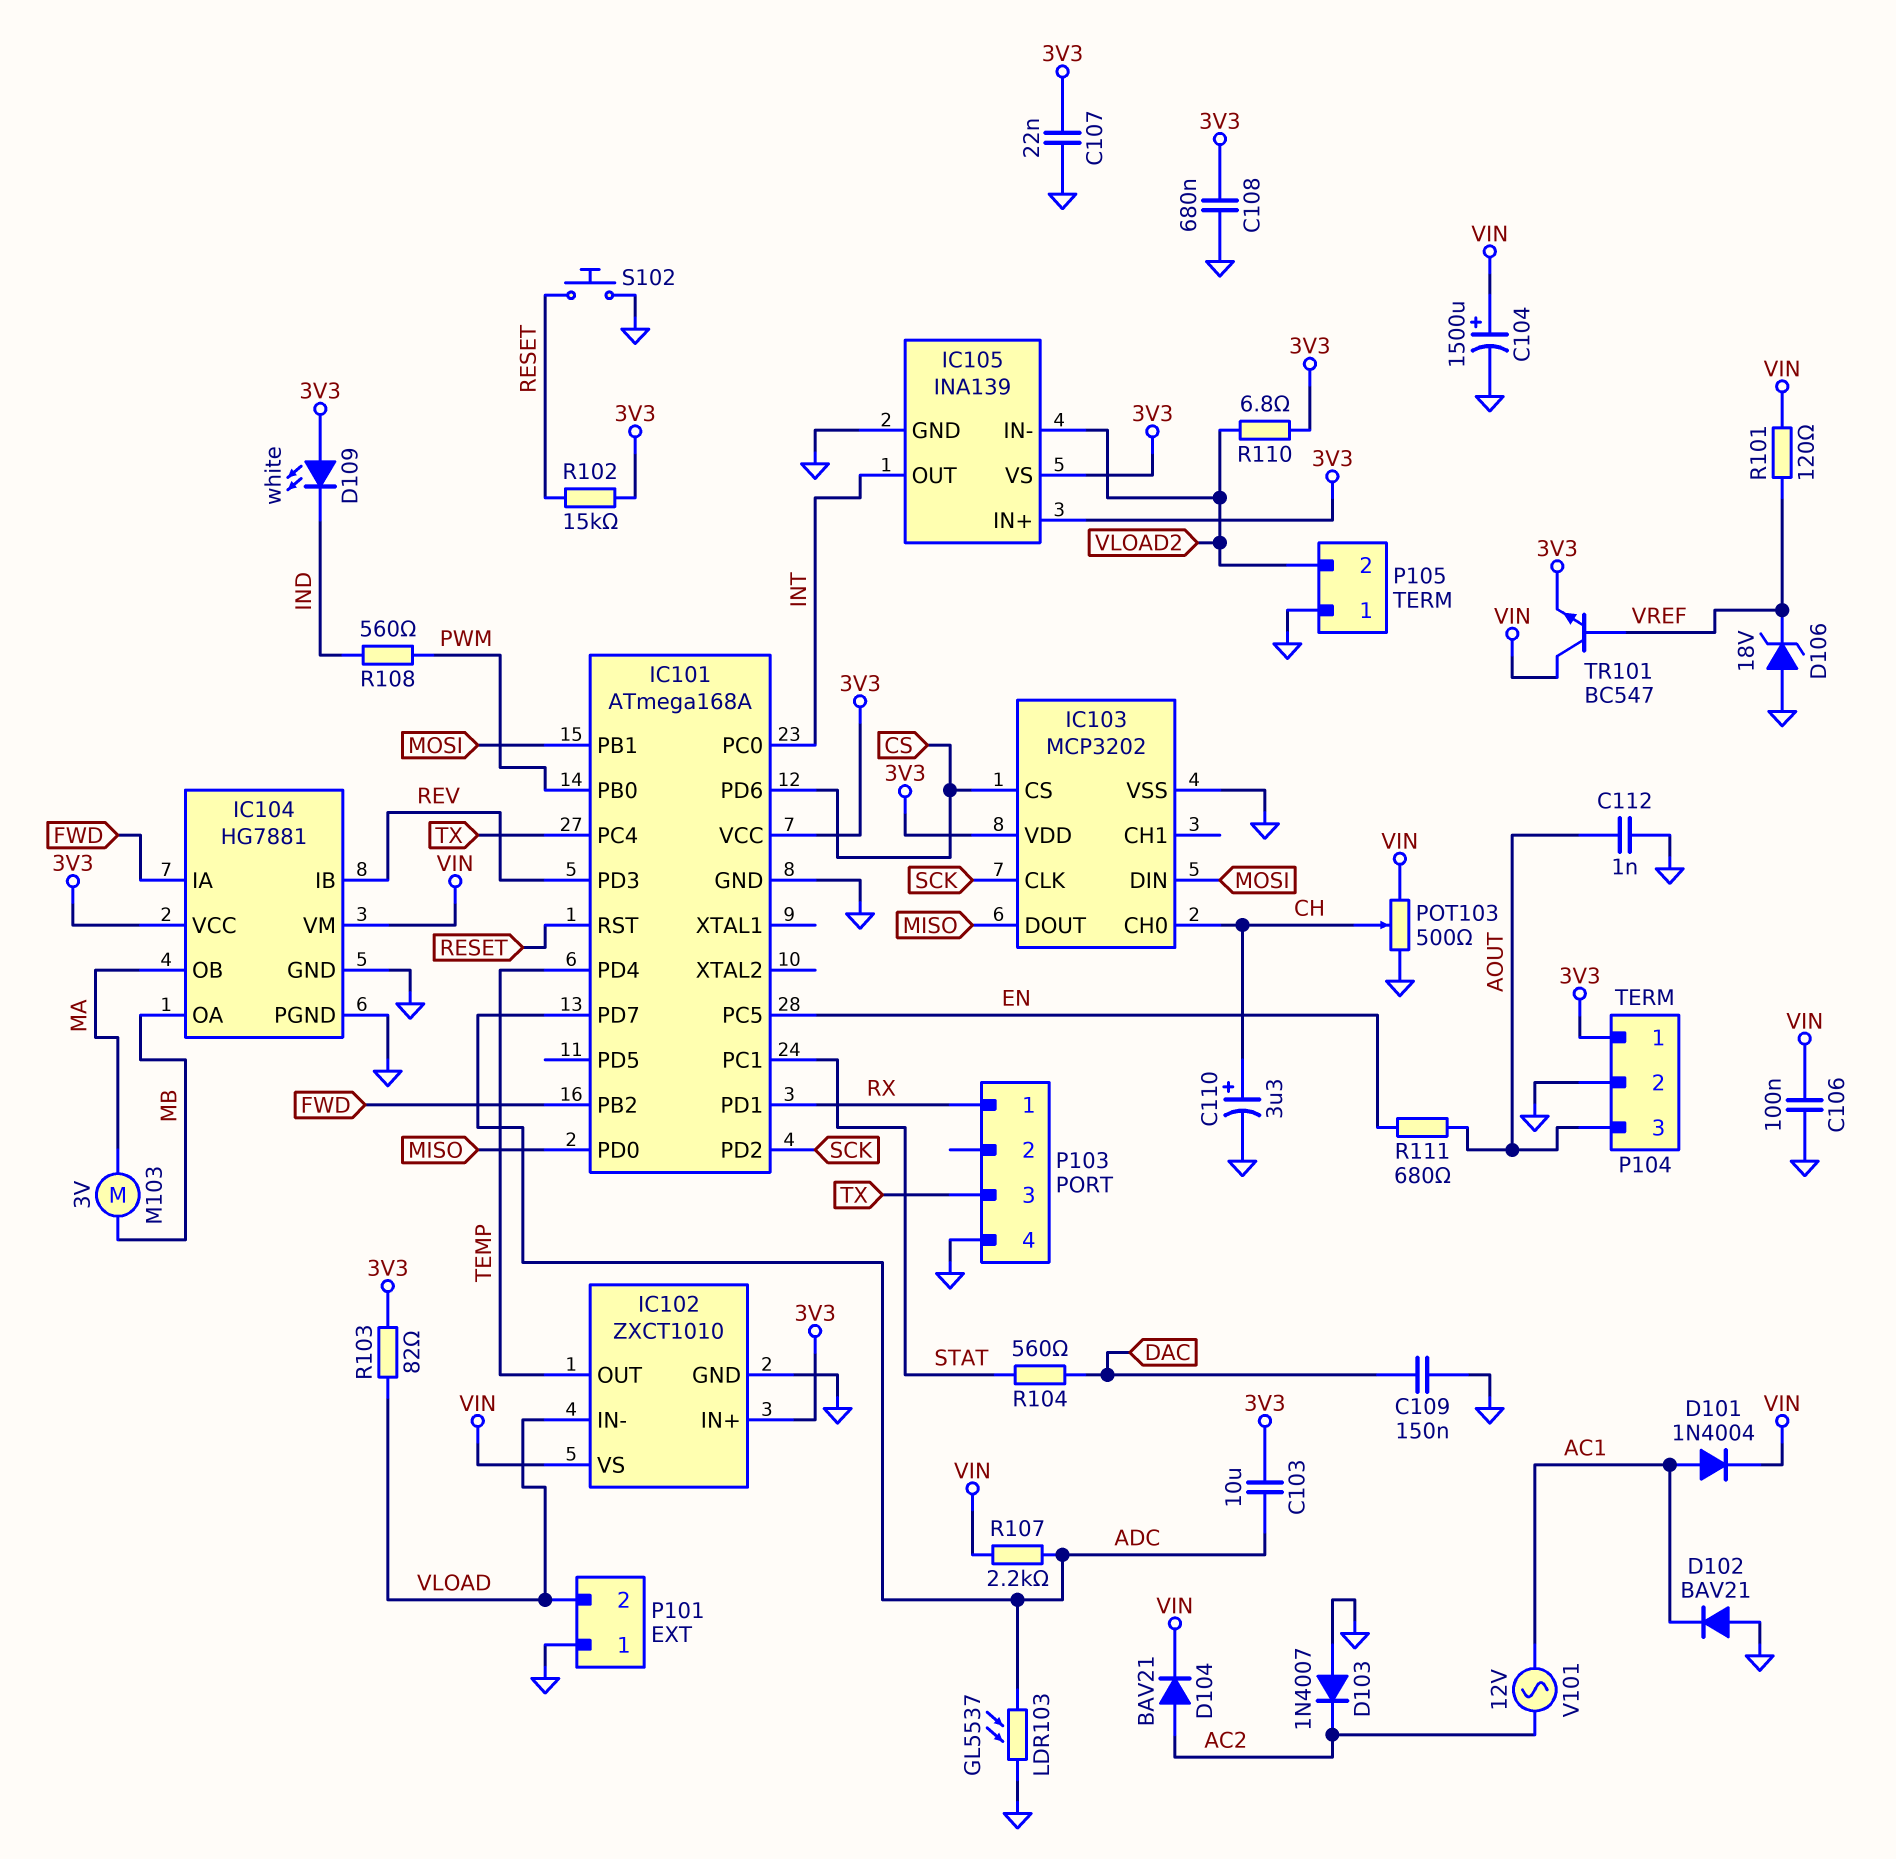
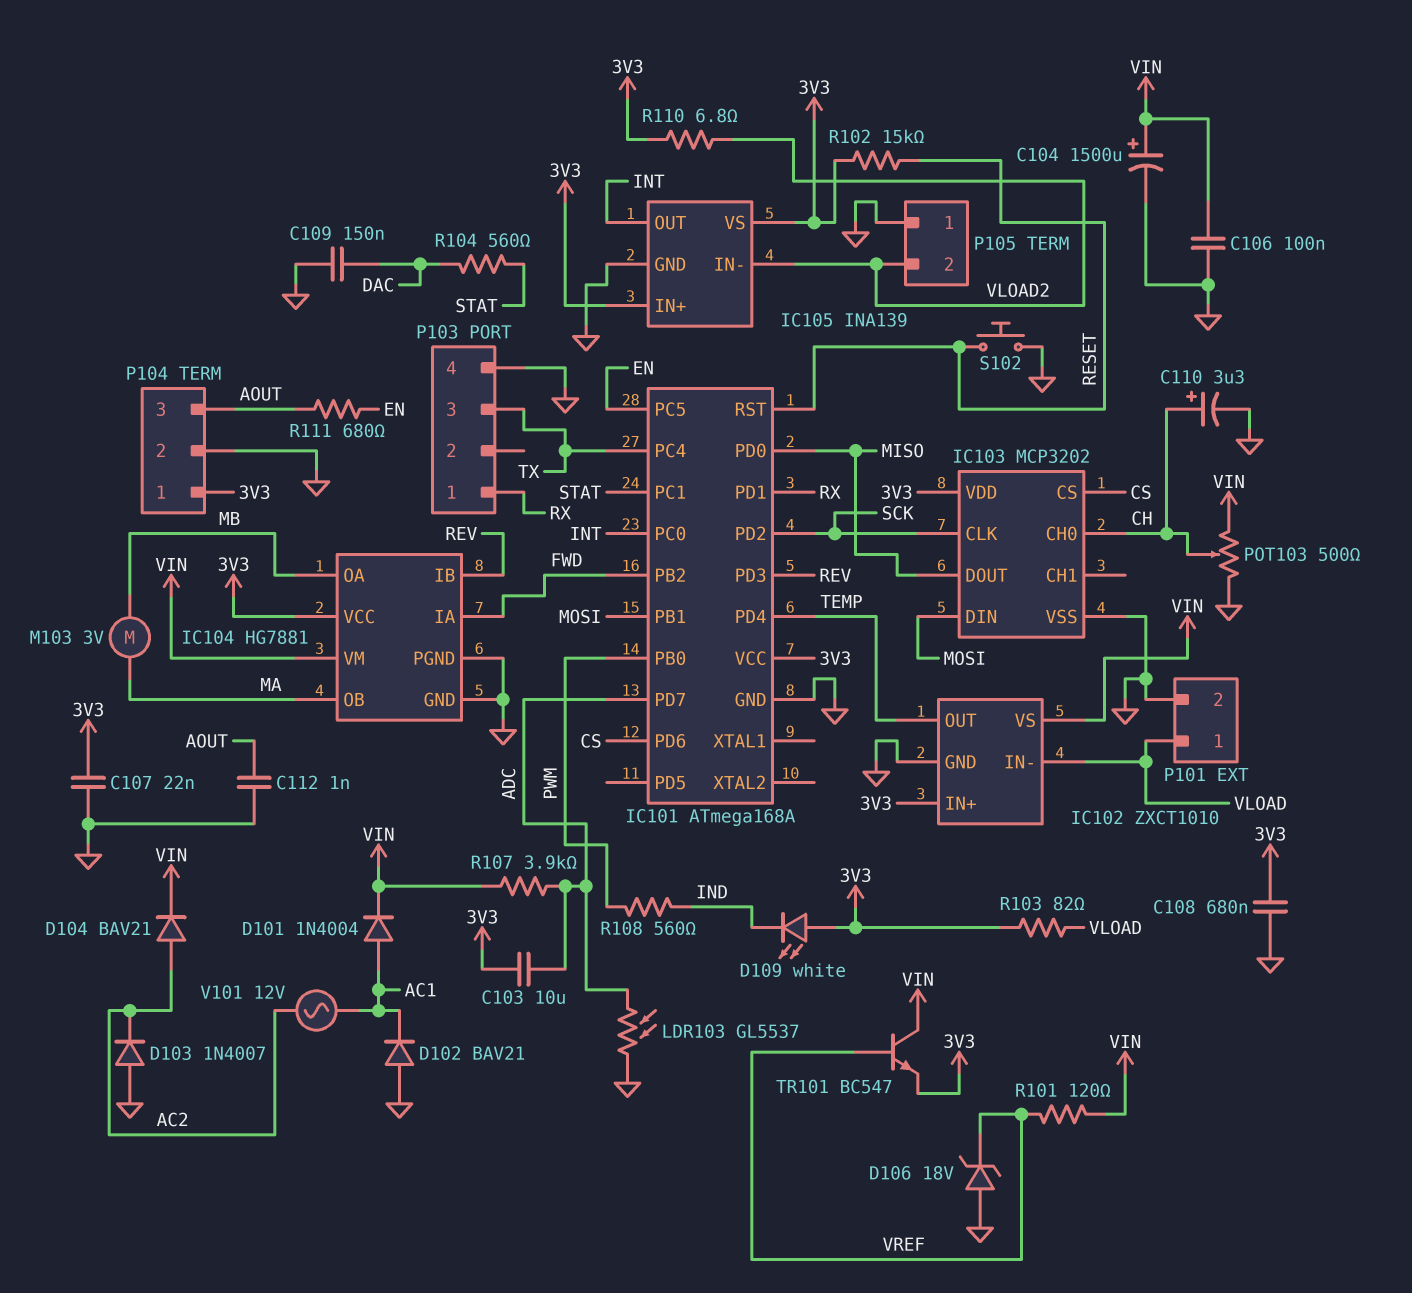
P101 pin 1: GND -> VLOAD
P101 pin 2: VLOAD -> GND
R107: 2.2k (ADC, VIN) -> 3.9k (ADC, VIN)

